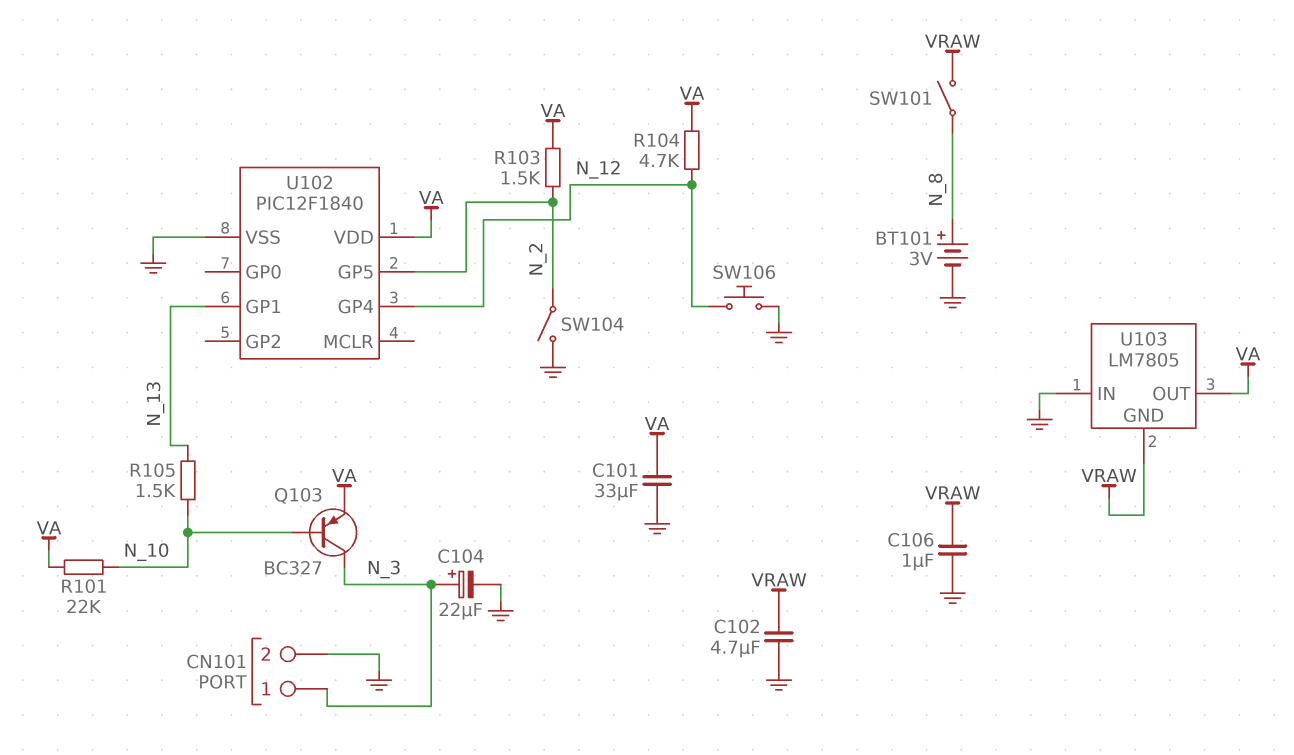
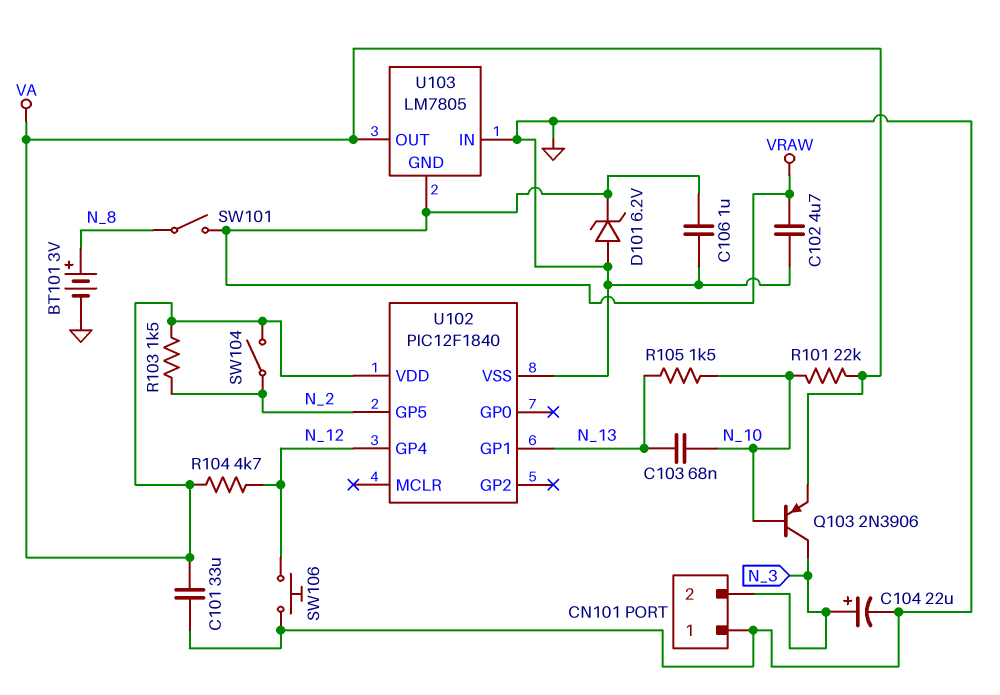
C103: none -> 68nF (N_10, N_13)
CN101 pin 1: N_3 -> GND
CN101 pin 2: GND -> N_3
D101: none -> zener 6.2V (A GND, K VRAW)
Q103: PNP BC327 (B N_10, C N_3, E VA) -> PNP 2N3906 (B N_10, C N_3, E VA)
SW104: switch (GND, N_2) -> switch (N_2, VA)

